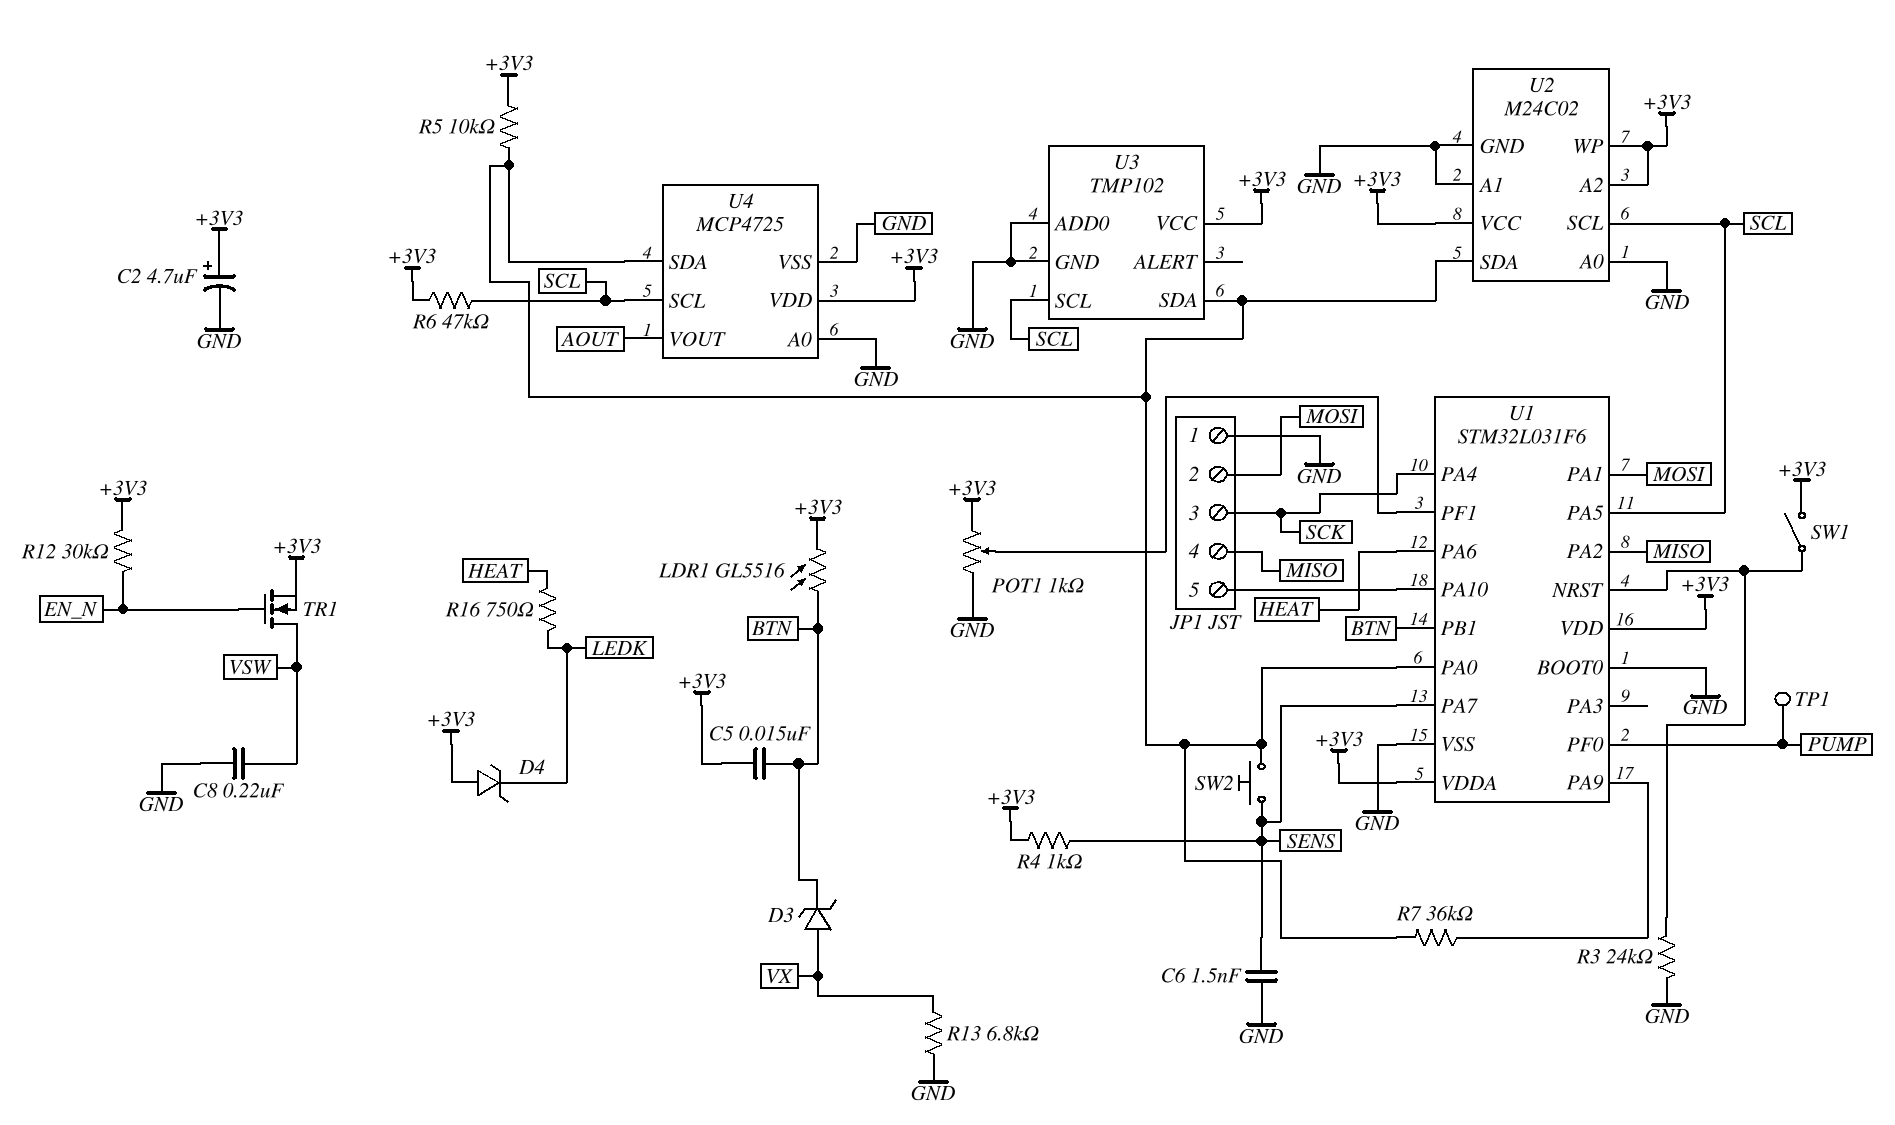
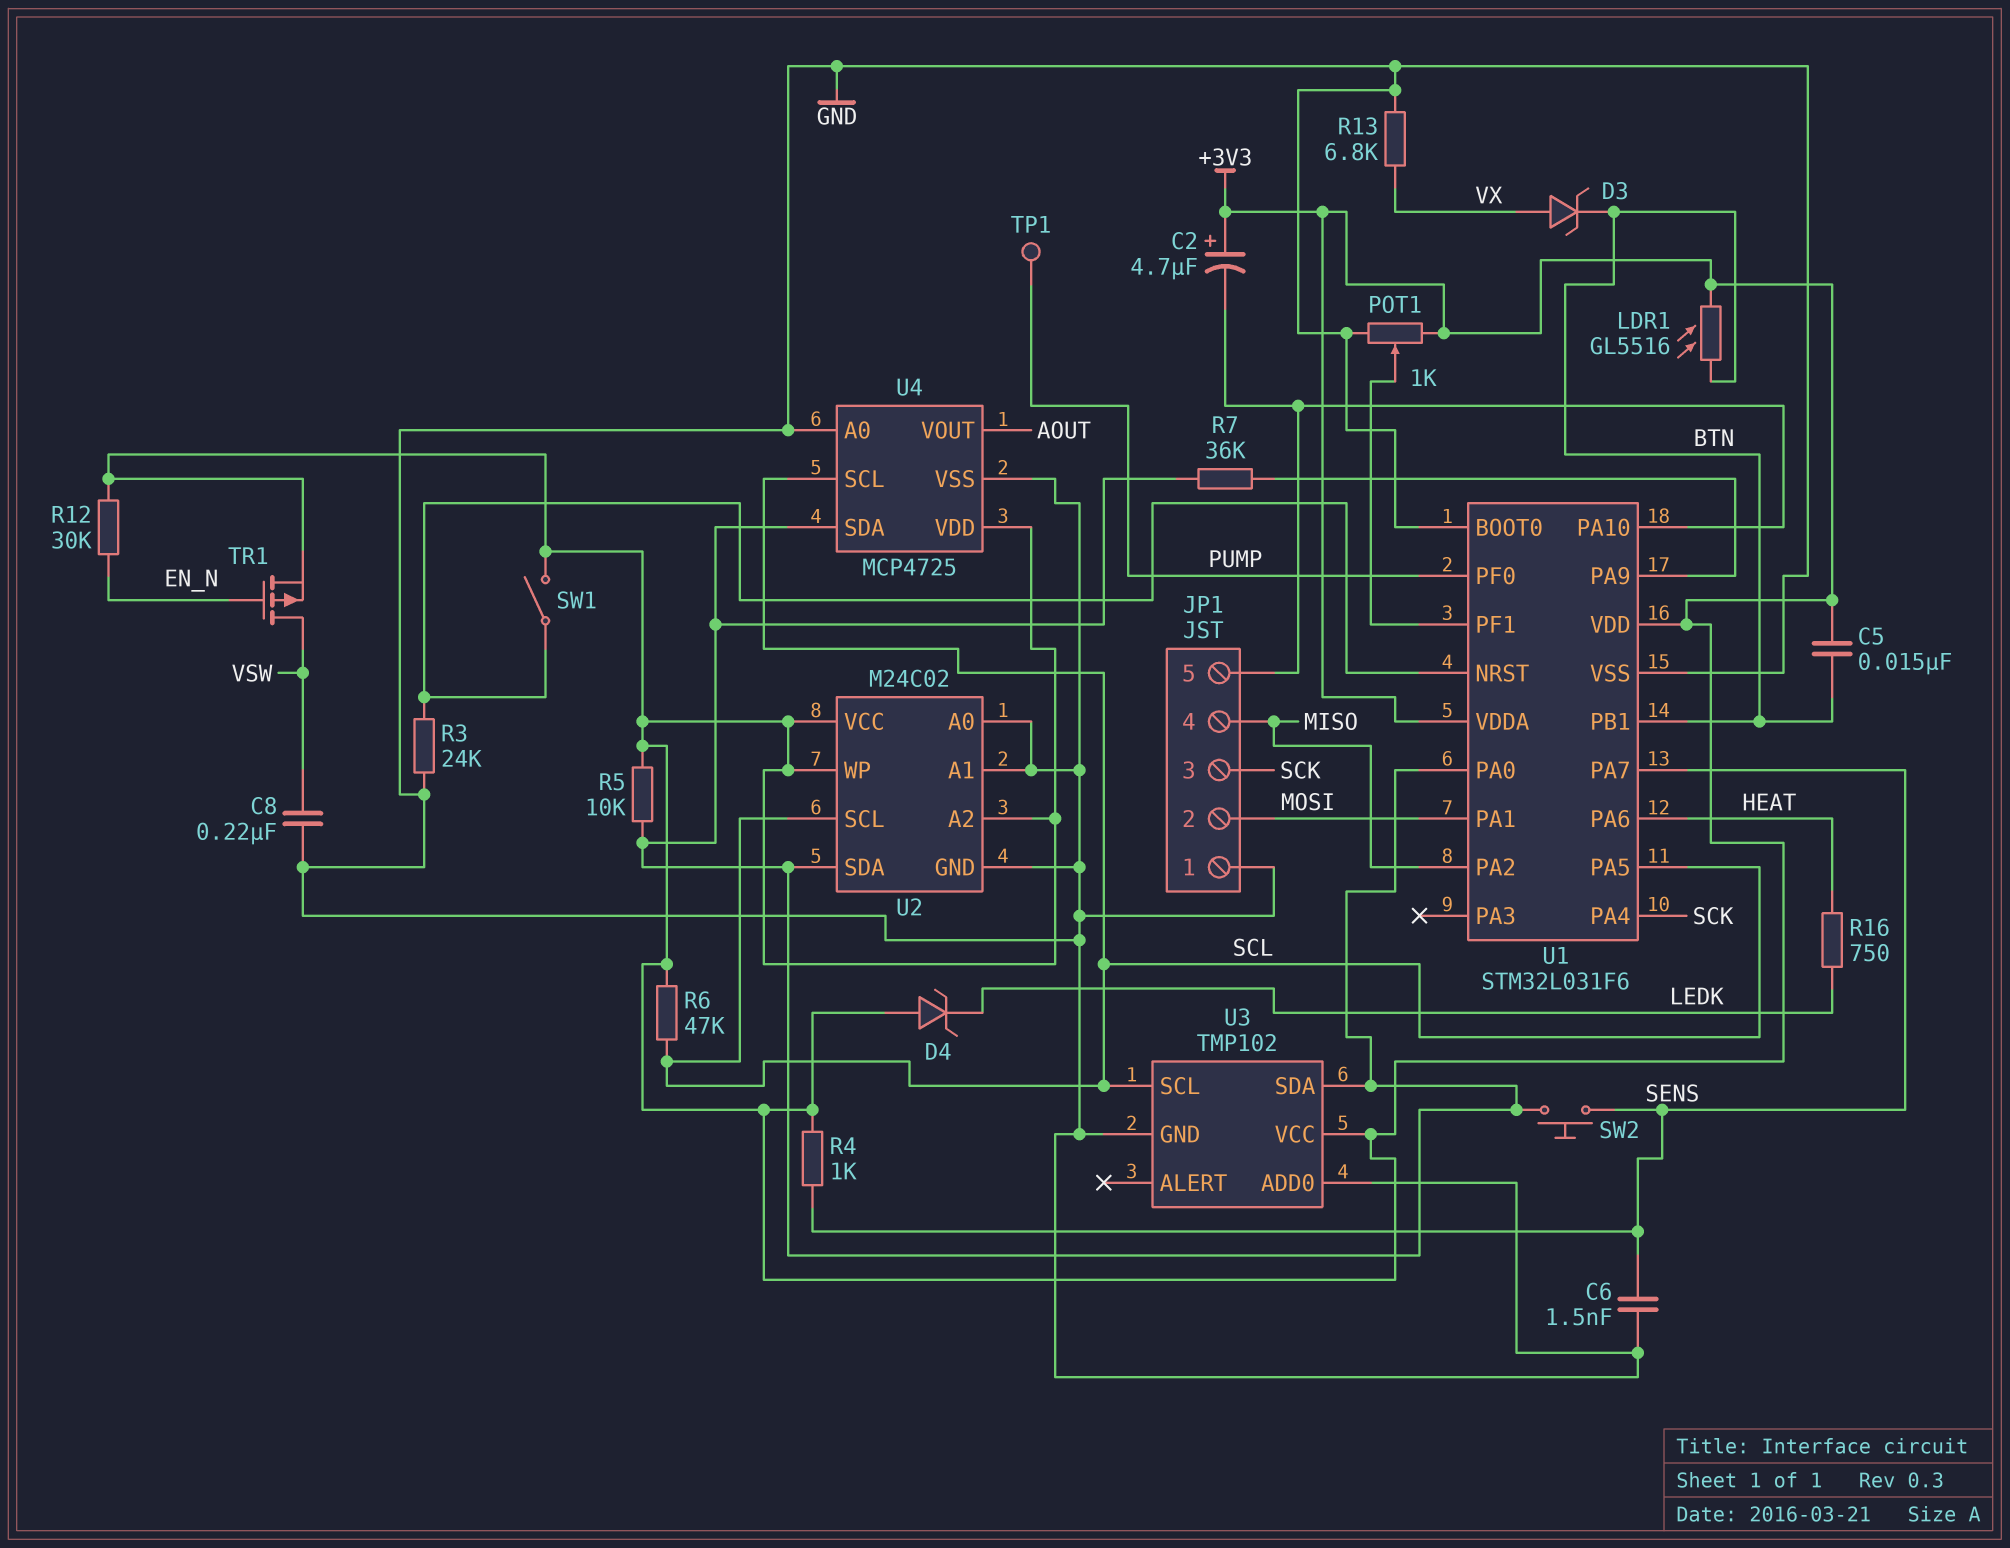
C2: 4.7uF (plus +3V3, minus GND) -> 4.7uF (plus +3V3, minus JP1/5)
TR1: NMOS (G EN_N, D VSW, S +3V3) -> PMOS (G EN_N, D VSW, S +3V3)

